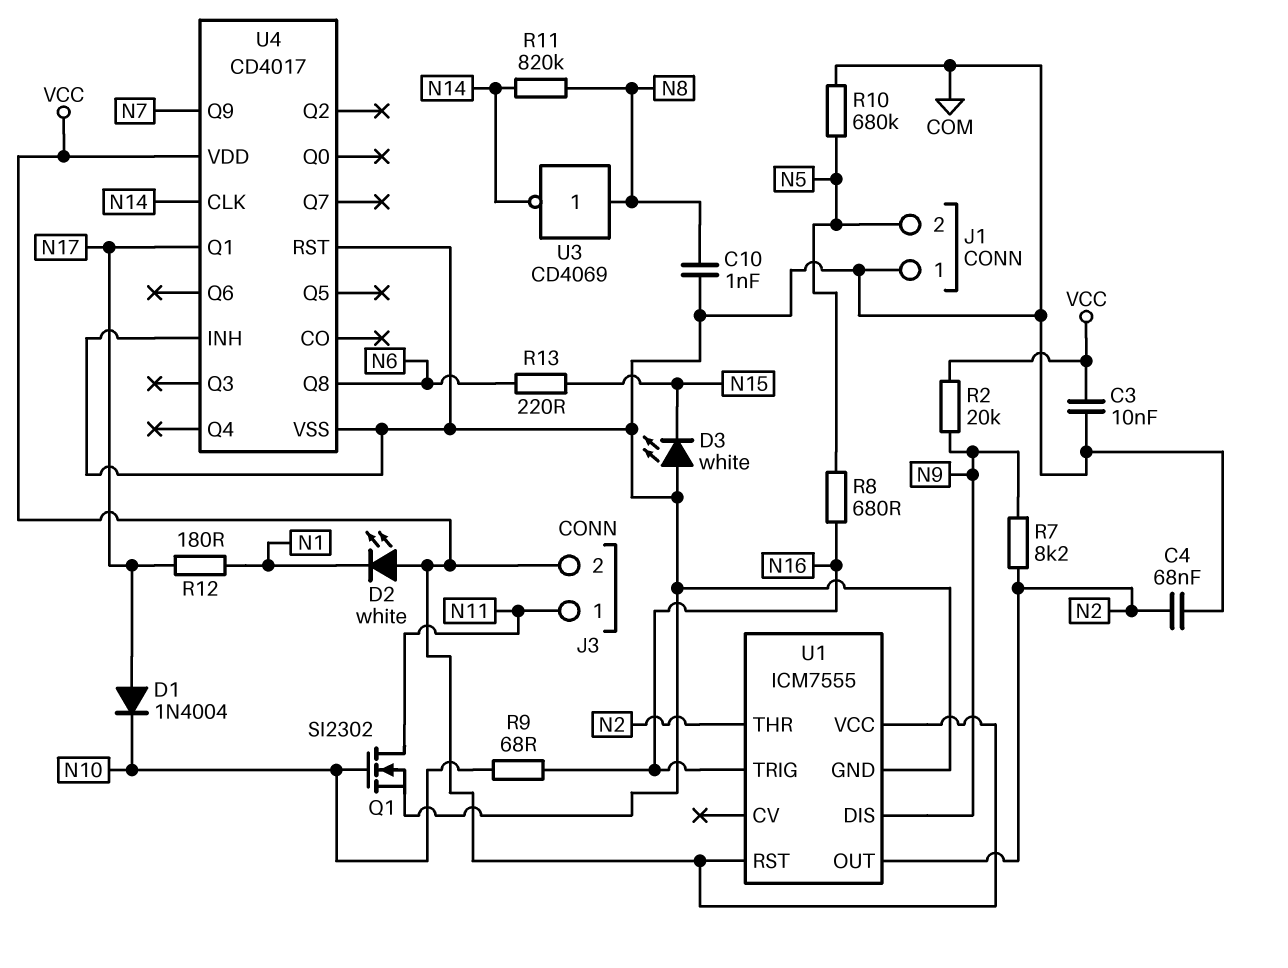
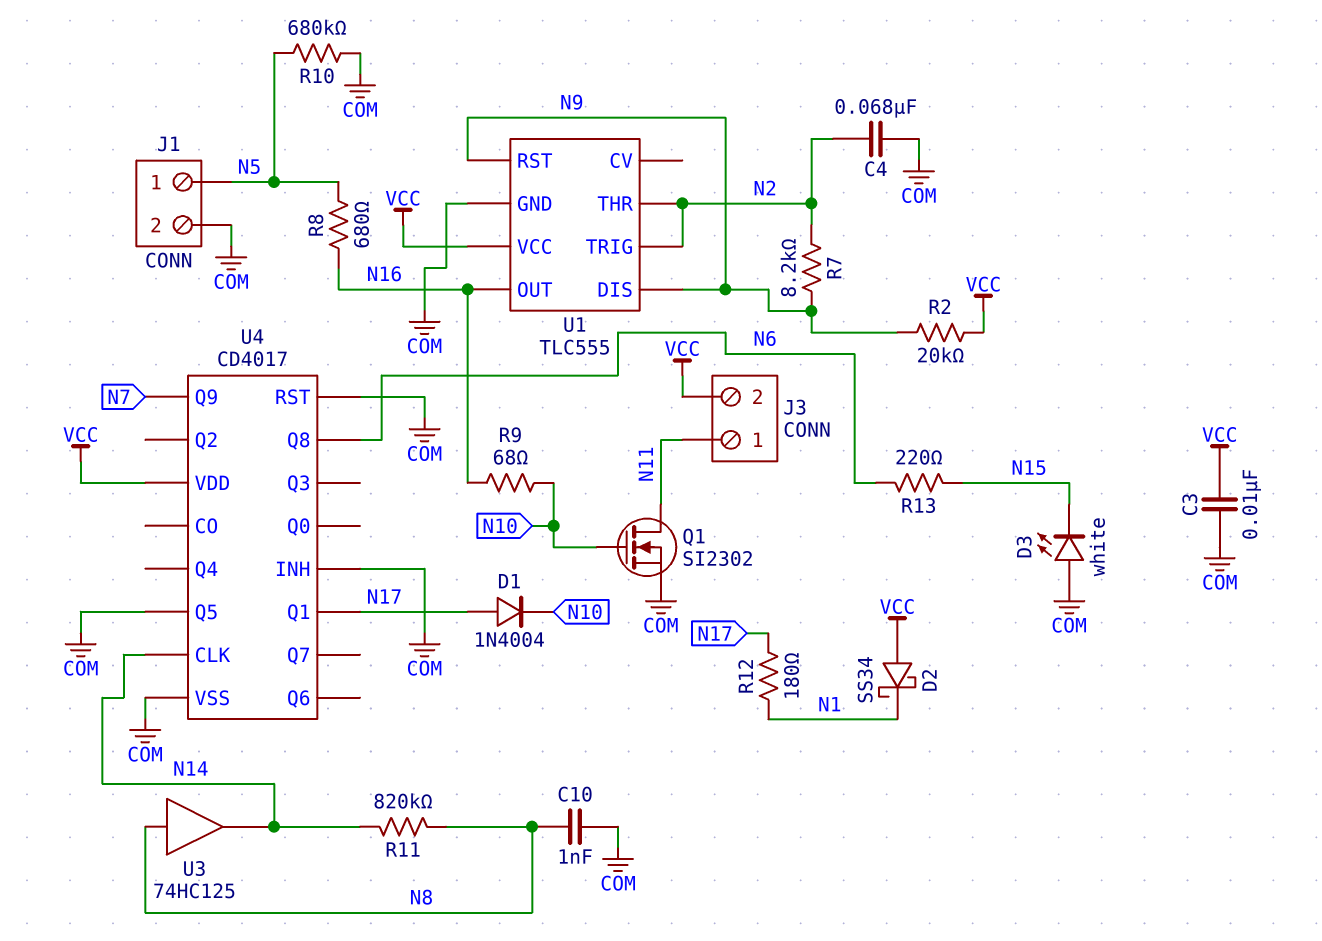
D2: LED white (A VCC, K N1) -> schottky SS34 (A VCC, K N1)
J1 pin 1: COM -> N5
J1 pin 2: N5 -> COM
U1: ICM7555 -> TLC555
U1 pin OUT: N2 -> N16
U1 pin RST: VCC -> N9
U1 pin TRIG: N16 -> N2
U3: NOT CD4069 (in N8, out N14) -> buffer 74HC125 (in N8, out N14)
U4 pin Q5: none -> COM

